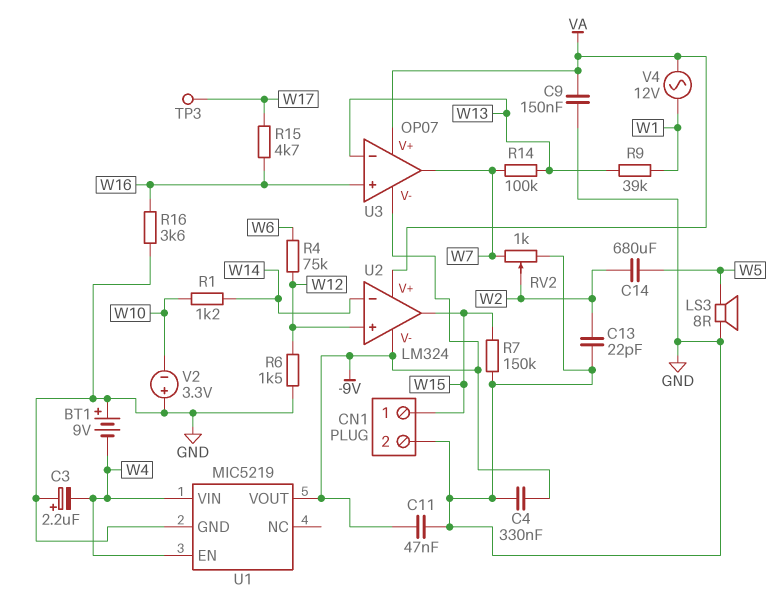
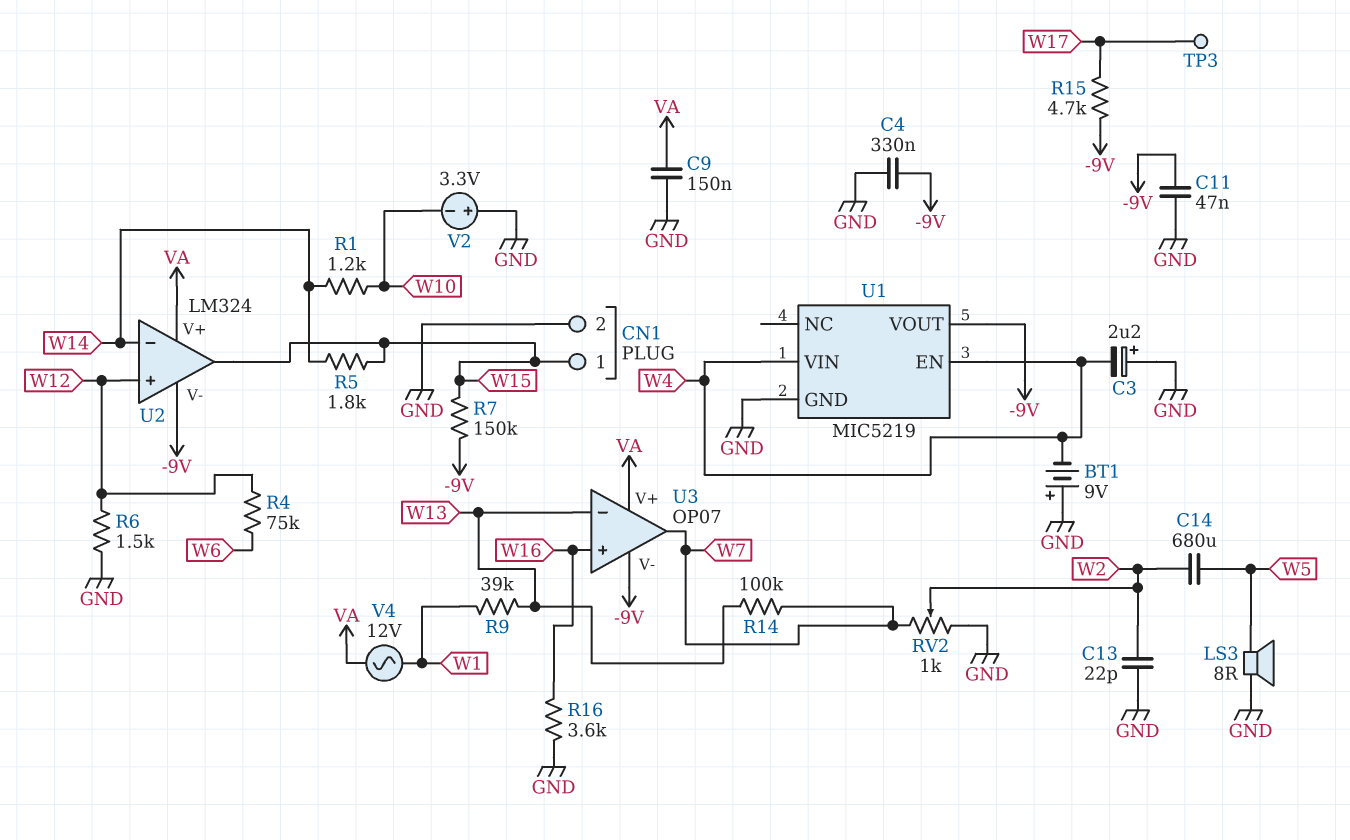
R5: none -> 1.8k (W14, W15)
R7: 150k (GND, W15) -> 150k (-9V, W15)
R15: 4.7k (W16, W17) -> 4.7k (-9V, W17)

